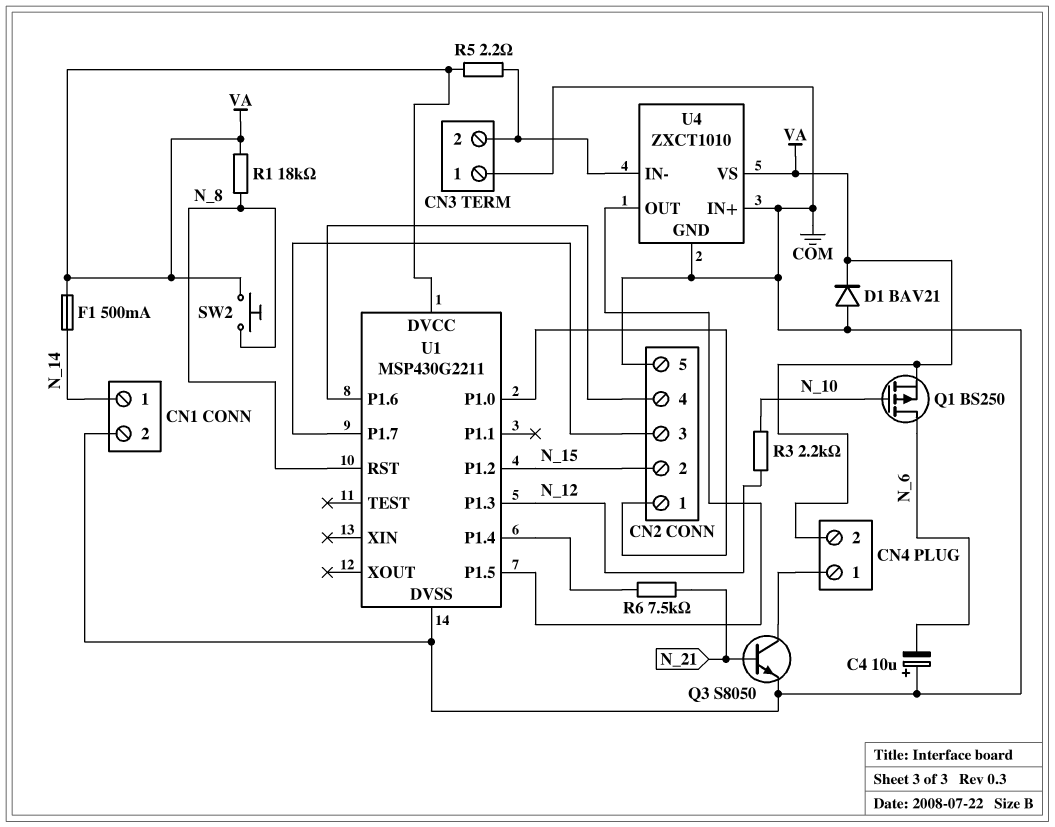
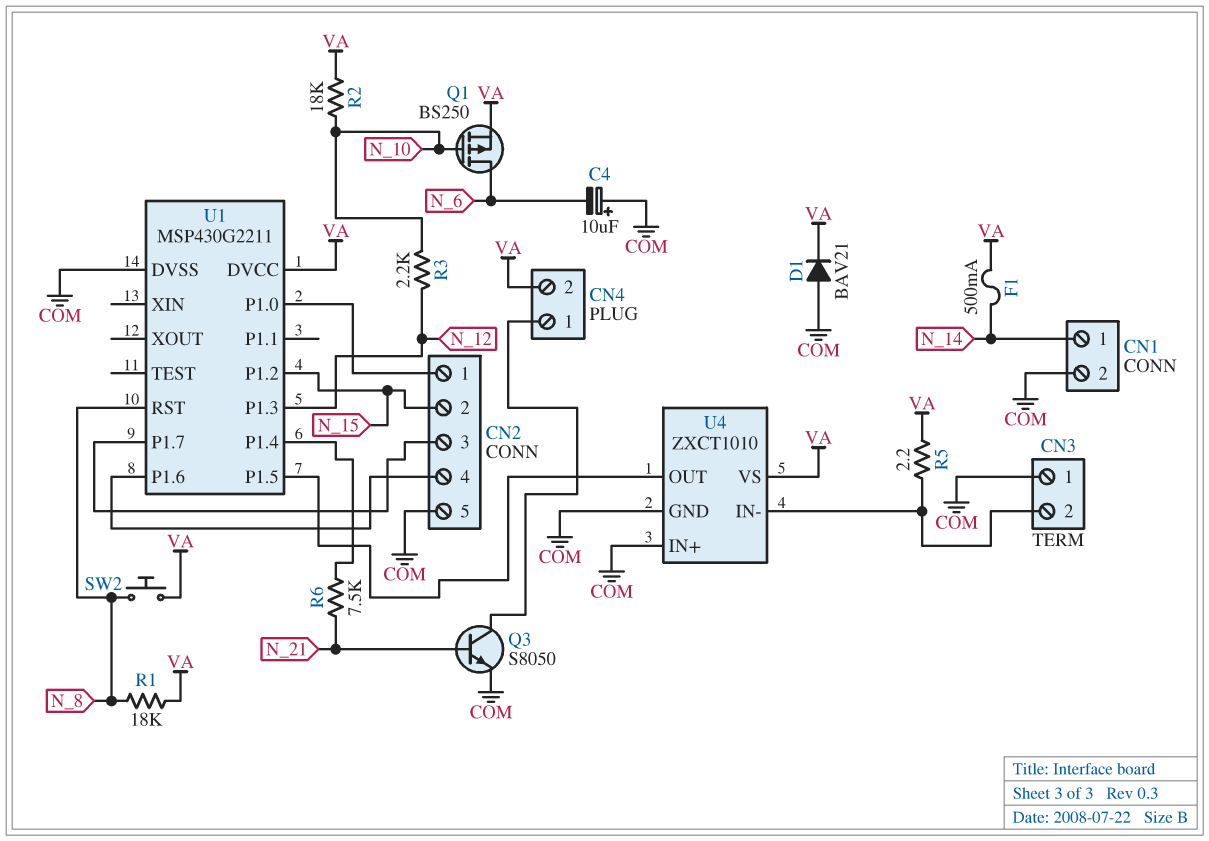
R2: none -> 18k (N_10, VA)

